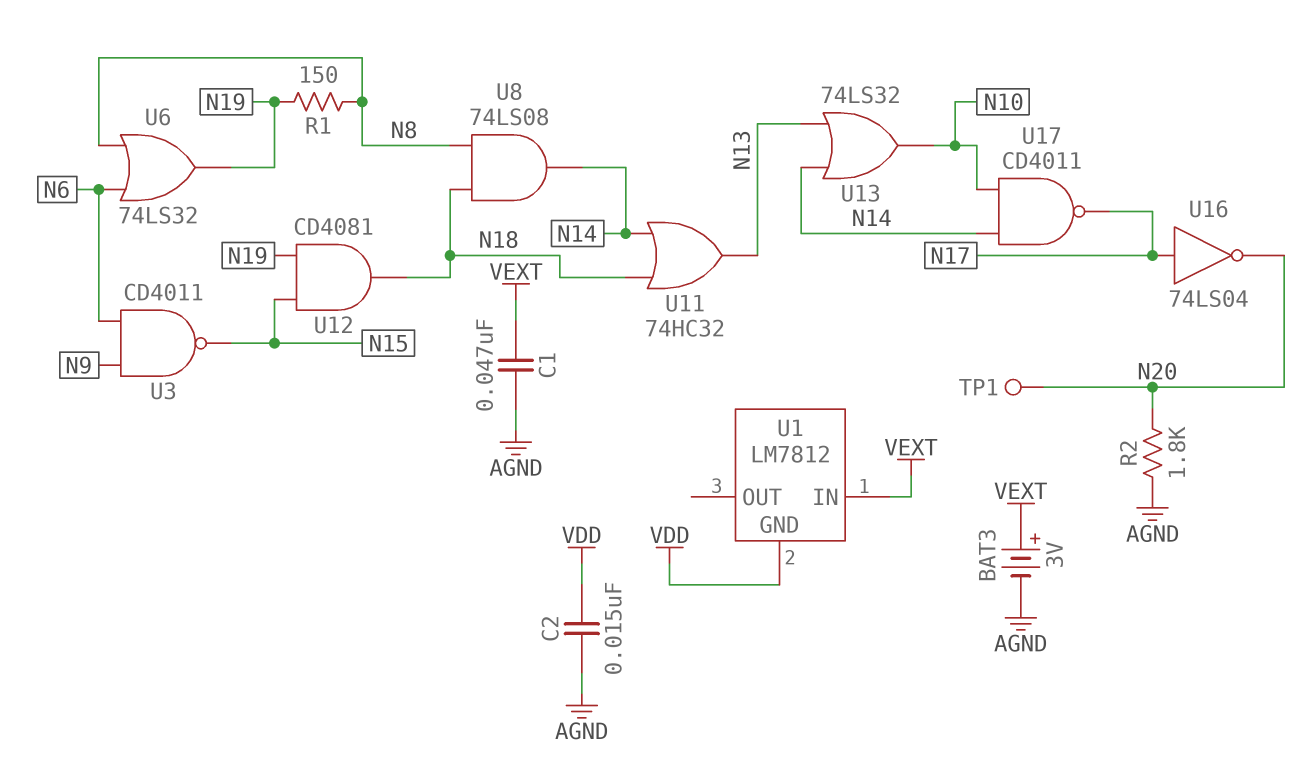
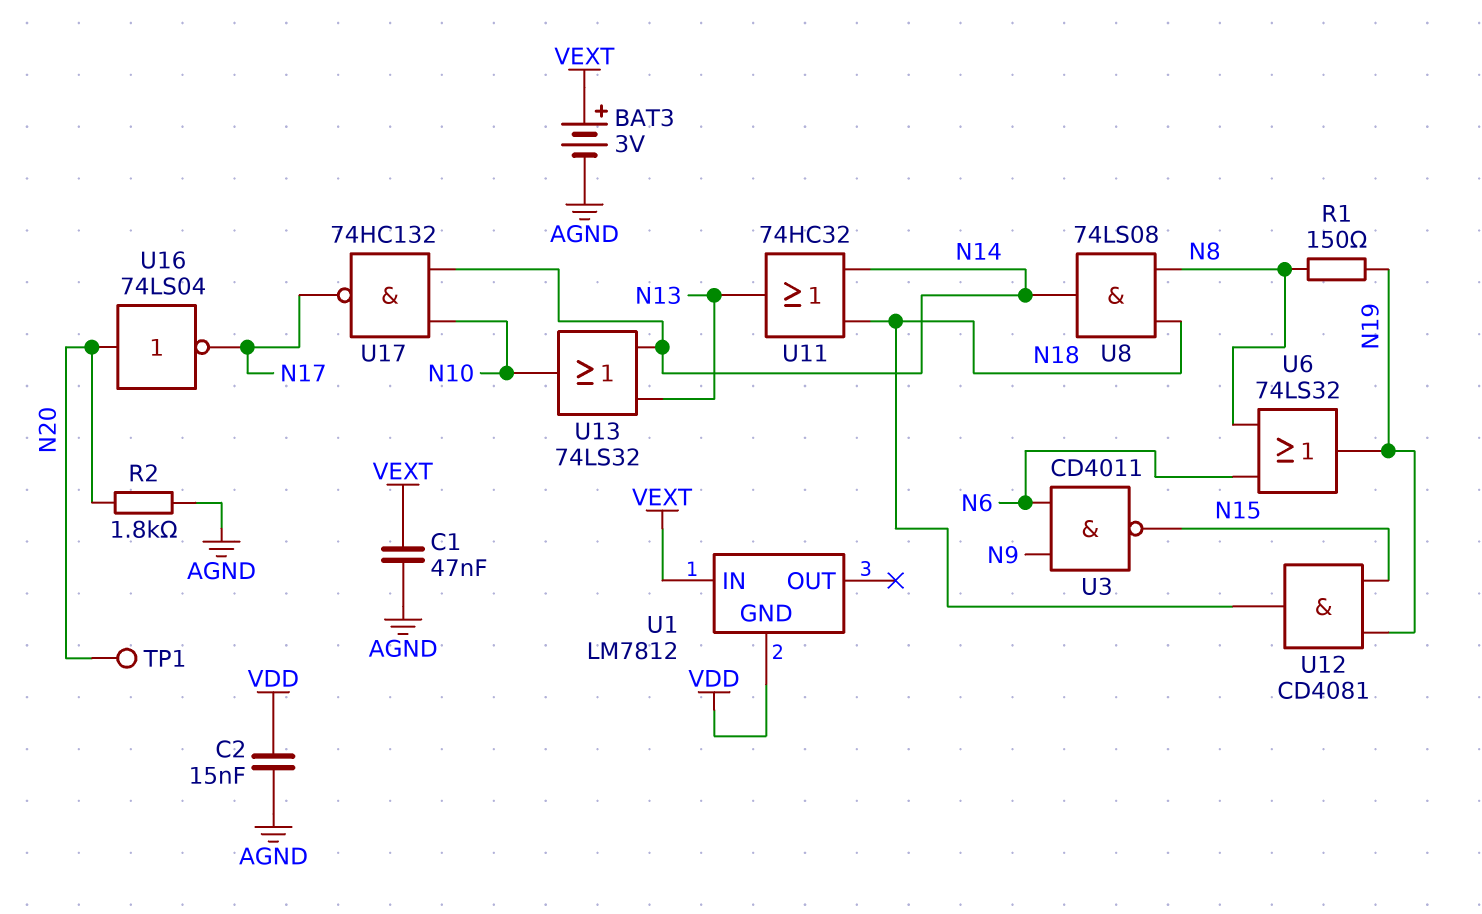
U16: NOT 74LS04 (in N17, out N20) -> NOT 74LS04 (in N20, out N17)
U17: NAND CD4011 (in N10, in N14, out N17) -> NAND 74HC132 (in N10, in N14, out N17)

